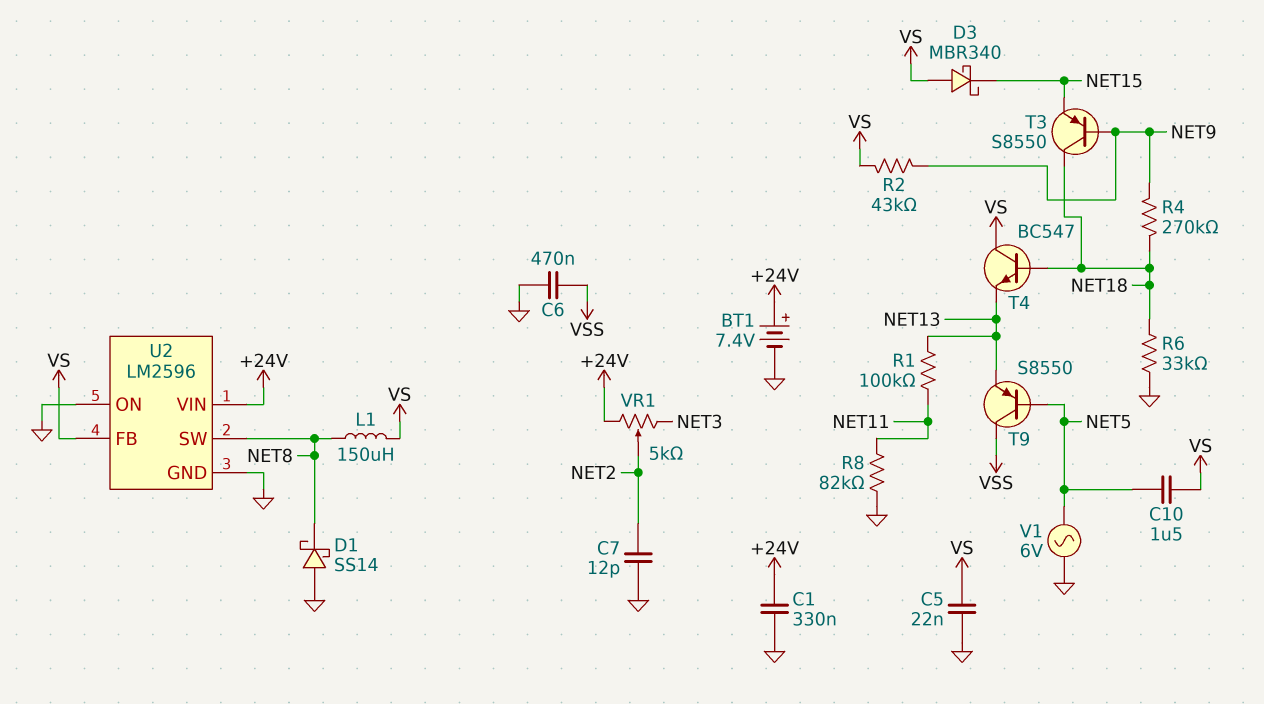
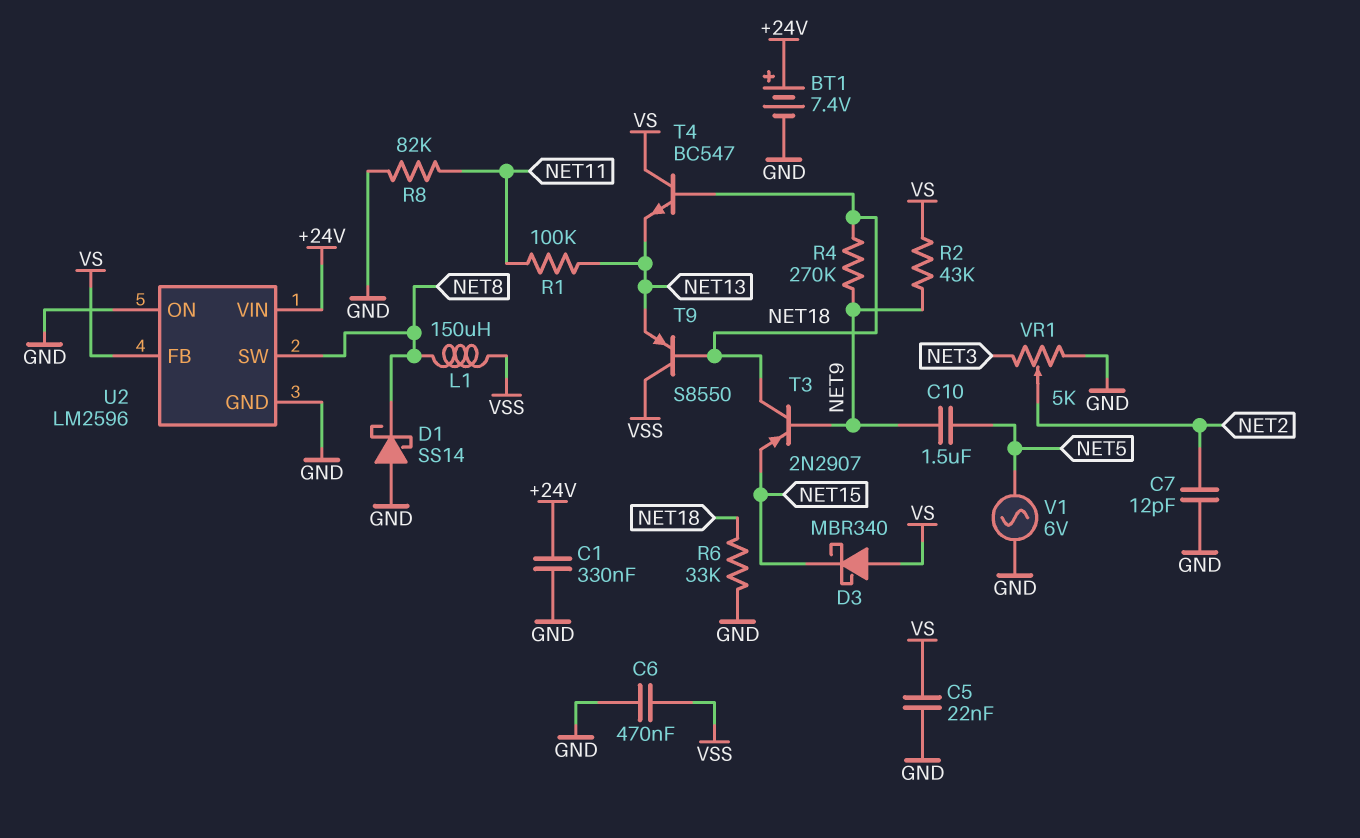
C10: 1.5uF (NET5, VS) -> 1.5uF (NET5, NET9)
L1: 150uH (NET8, VS) -> 150uH (NET8, VSS)
T3: PNP S8550 (B NET9, C NET18, E NET15) -> PNP 2N2907 (B NET9, C NET18, E NET15)
T9: PNP S8550 (B NET5, C VSS, E NET13) -> PNP S8550 (B NET18, C VSS, E NET13)
VR1: 5k (+24V, NET3, wiper NET2) -> 5k (GND, NET3, wiper NET2)

